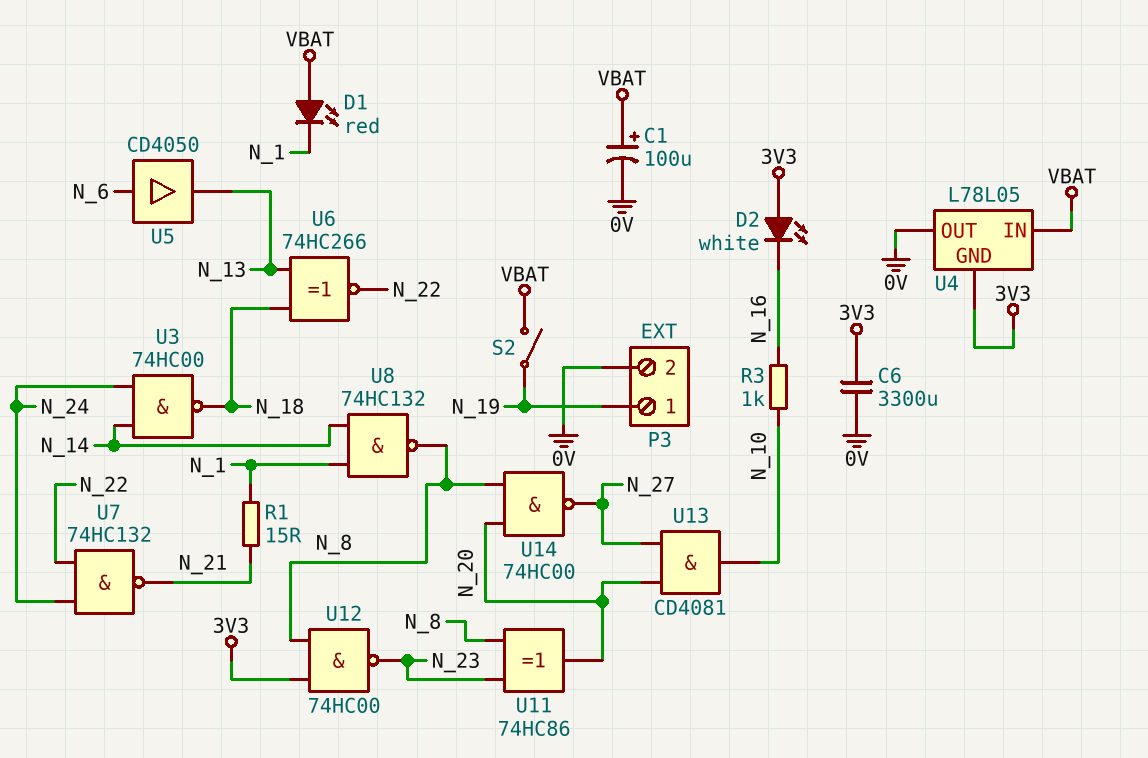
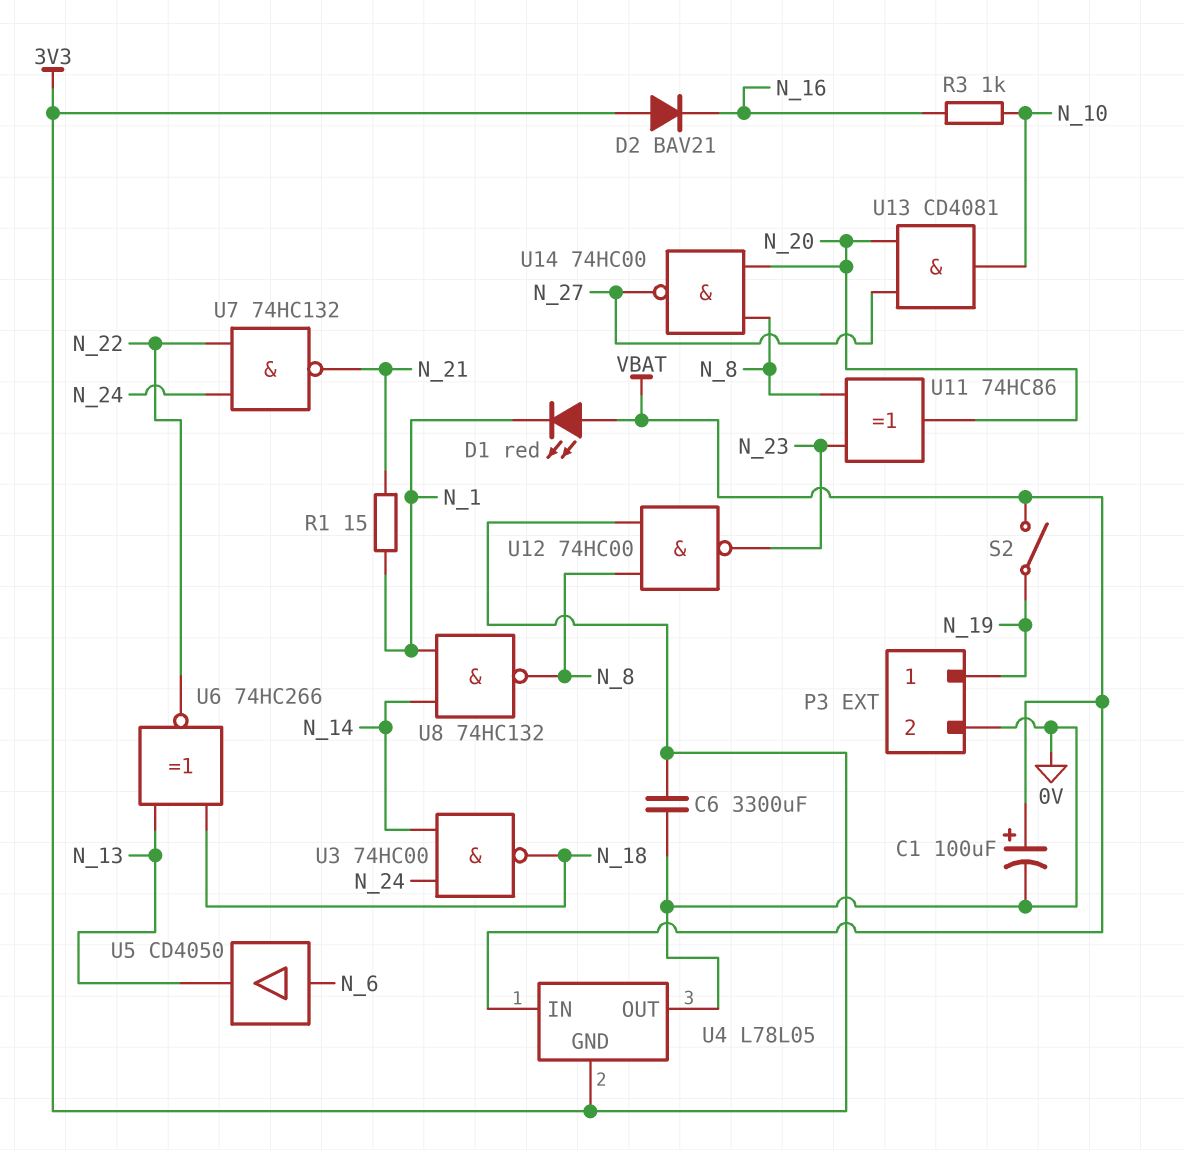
D2: LED white (A 3V3, K N_16) -> diode BAV21 (A 3V3, K N_16)

